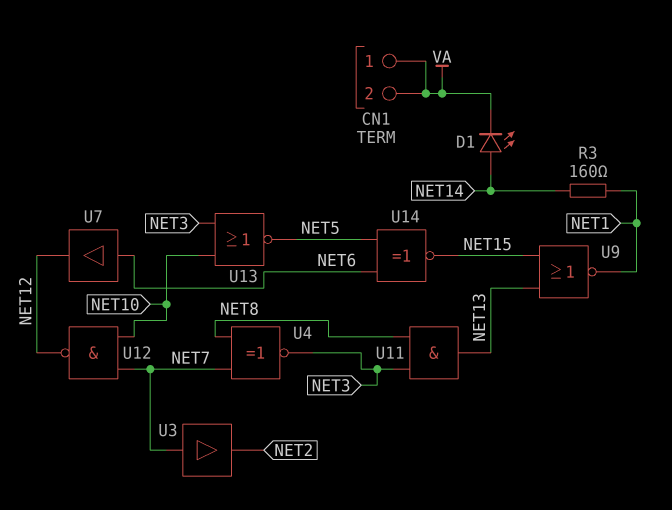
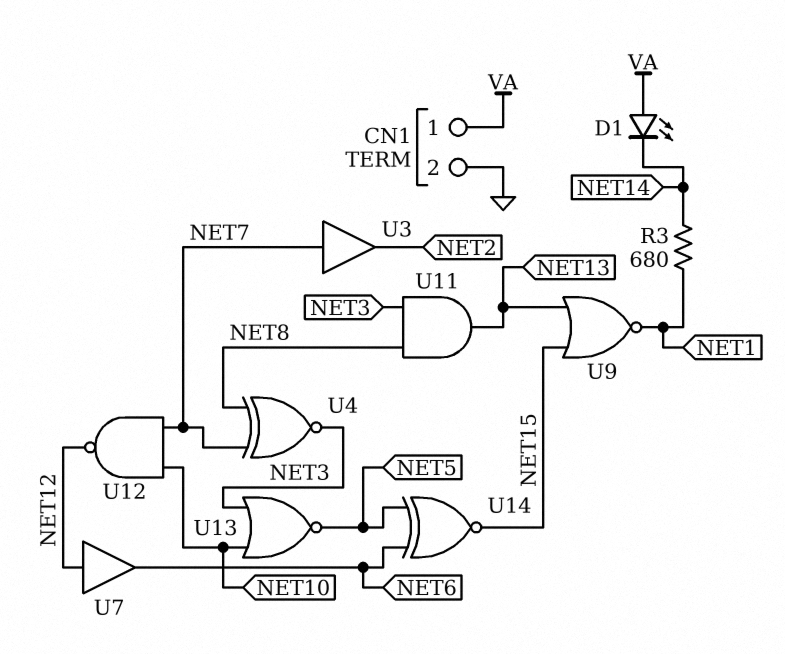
CN1 pin 2: VA -> GND
D1: LED (A NET14, K VA) -> LED (A VA, K NET14)
R3: 160 (NET1, NET14) -> 680 (NET1, NET14)
U7: buffer (in NET6, out NET12) -> buffer (in NET12, out NET6)

